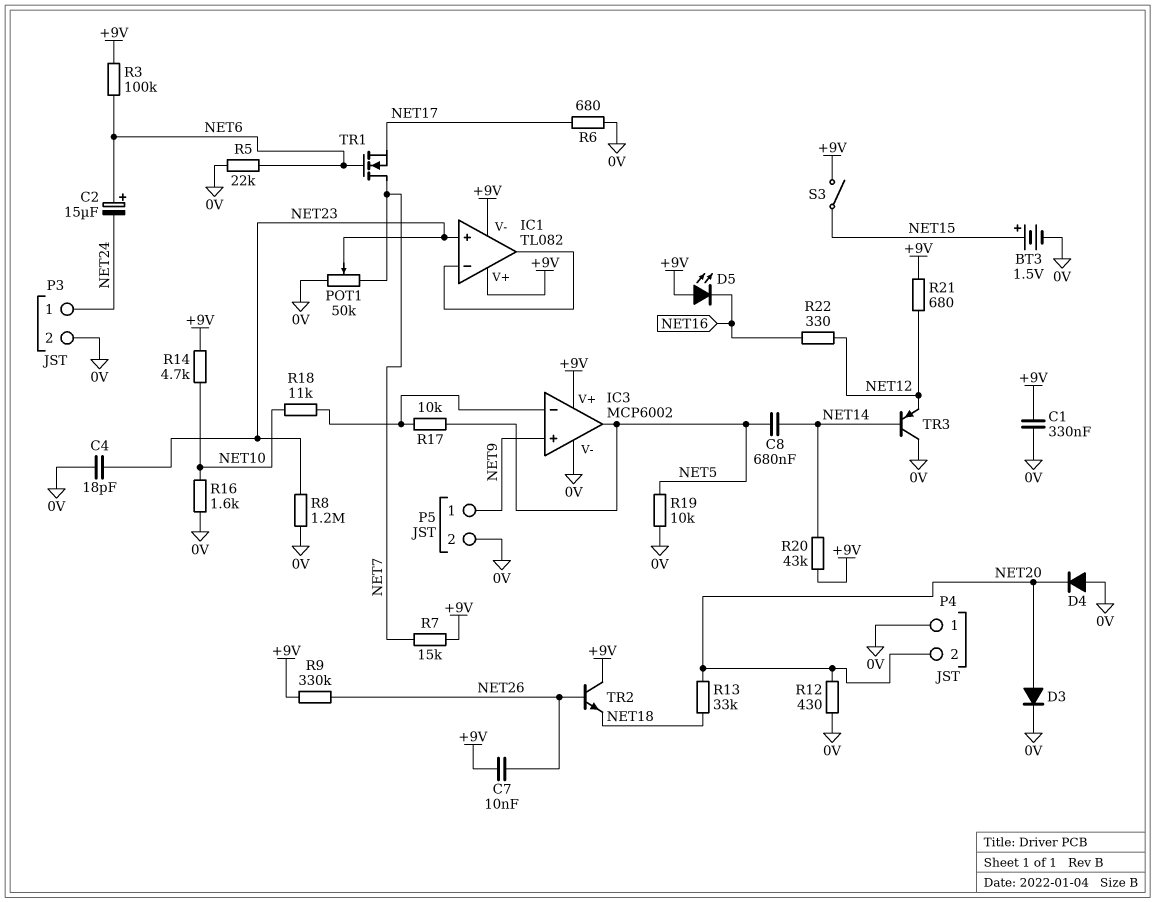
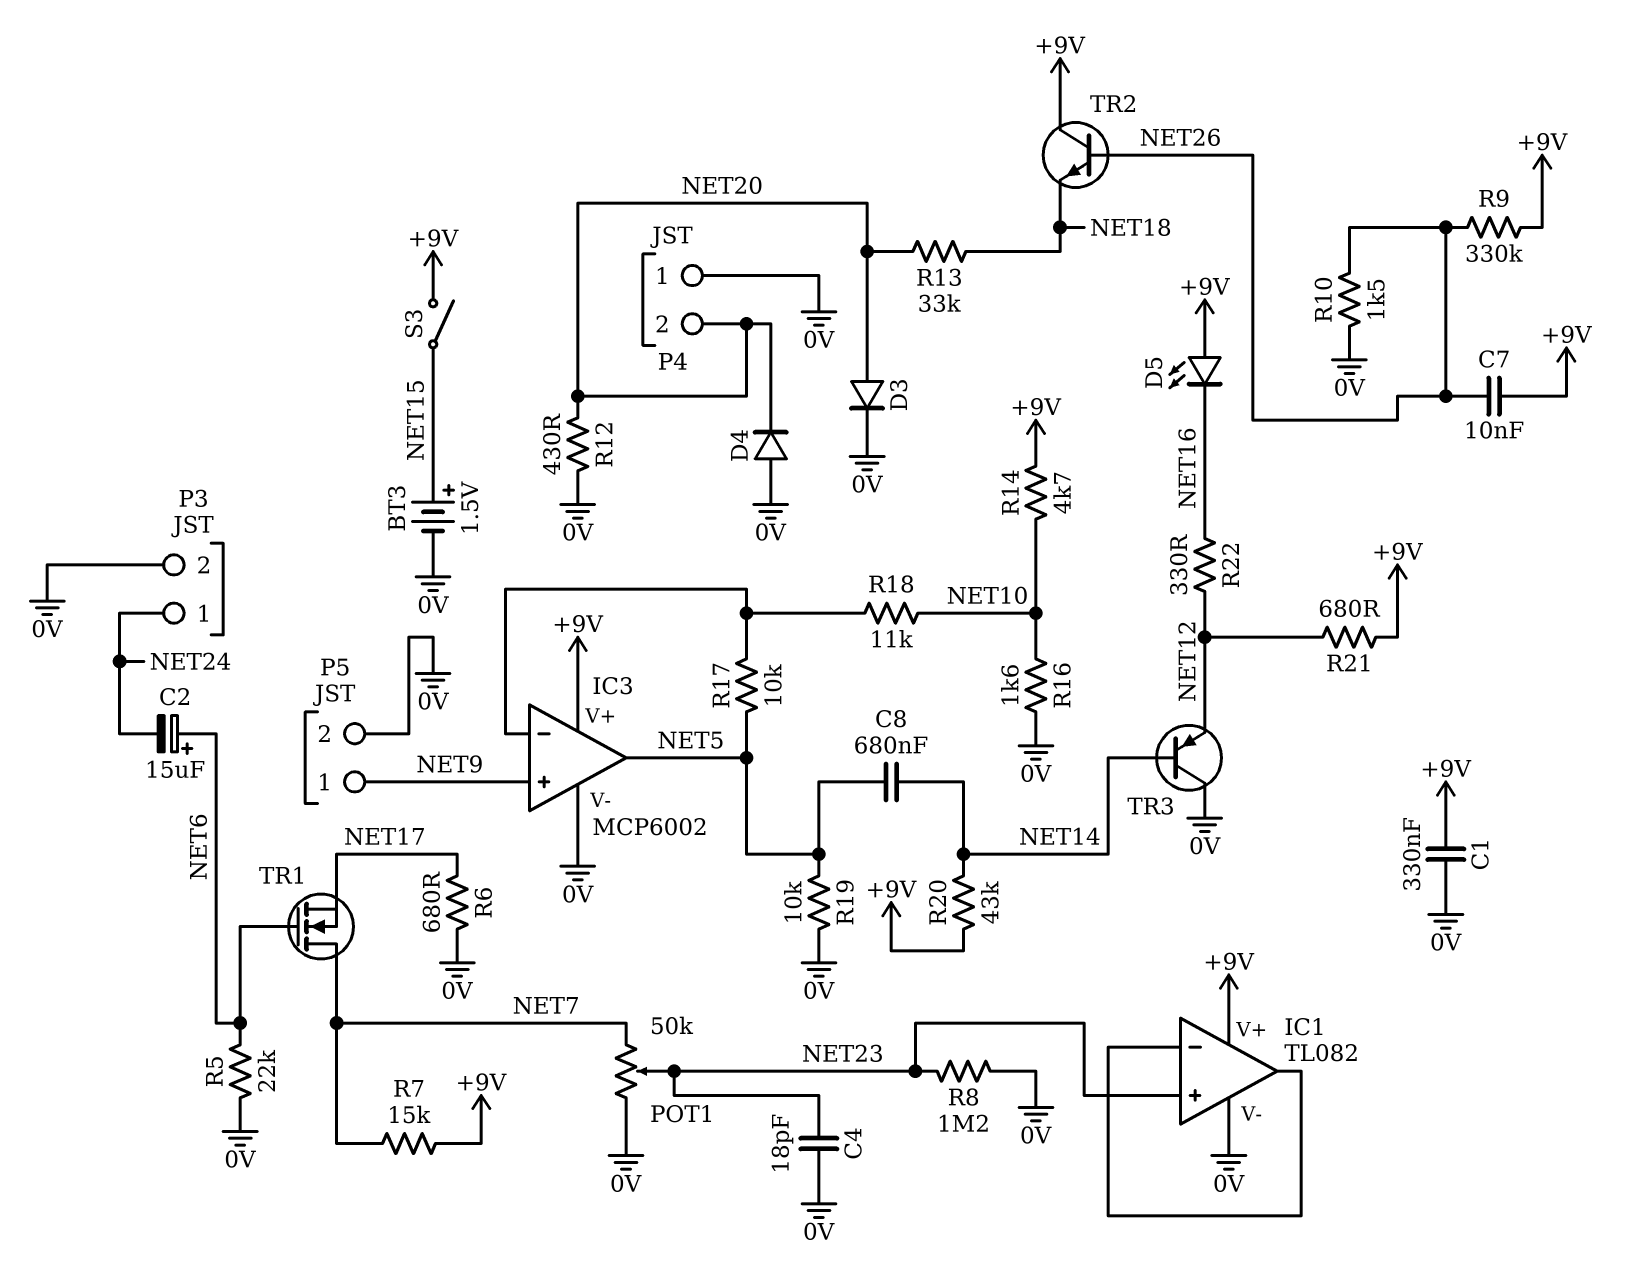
IC1 pin V-: +9V -> 0V
R3: 100k (+9V, NET6) -> none
R10: none -> 1.5k (0V, NET26)

